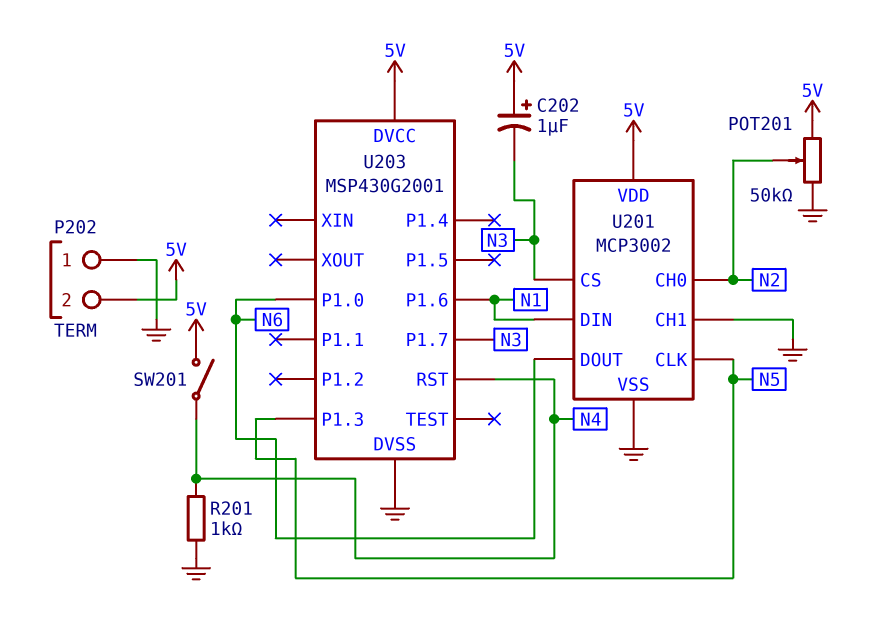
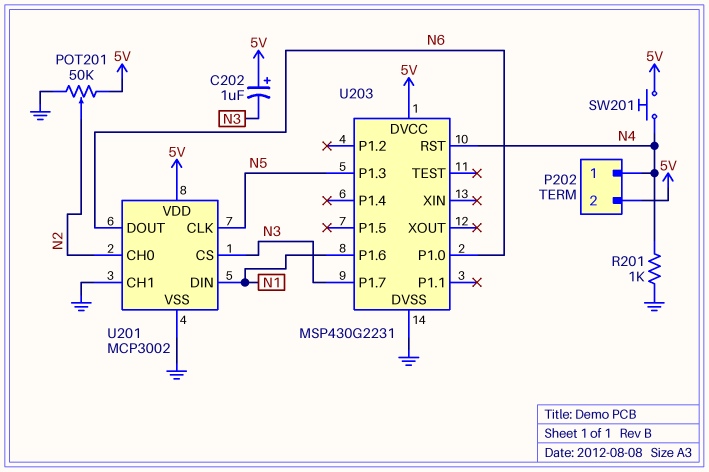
P202 pin 1: GND -> N4
SW201: switch (5V, N4) -> button (5V, N4)
U203: MSP430G2001 -> MSP430G2231

